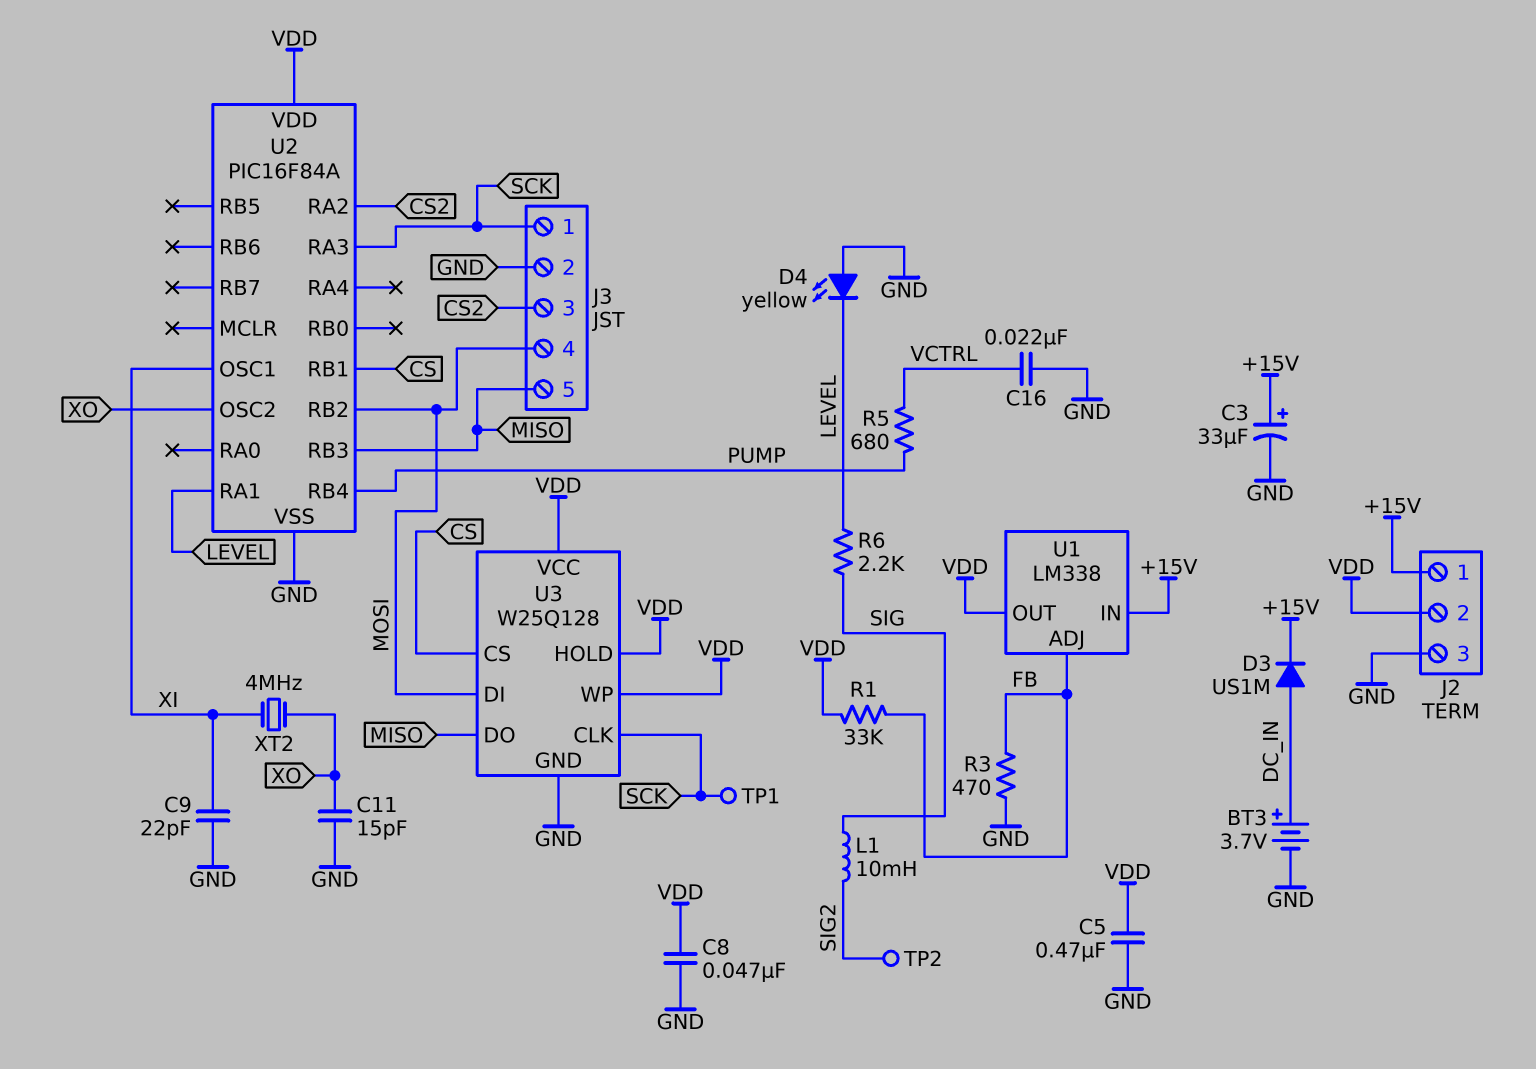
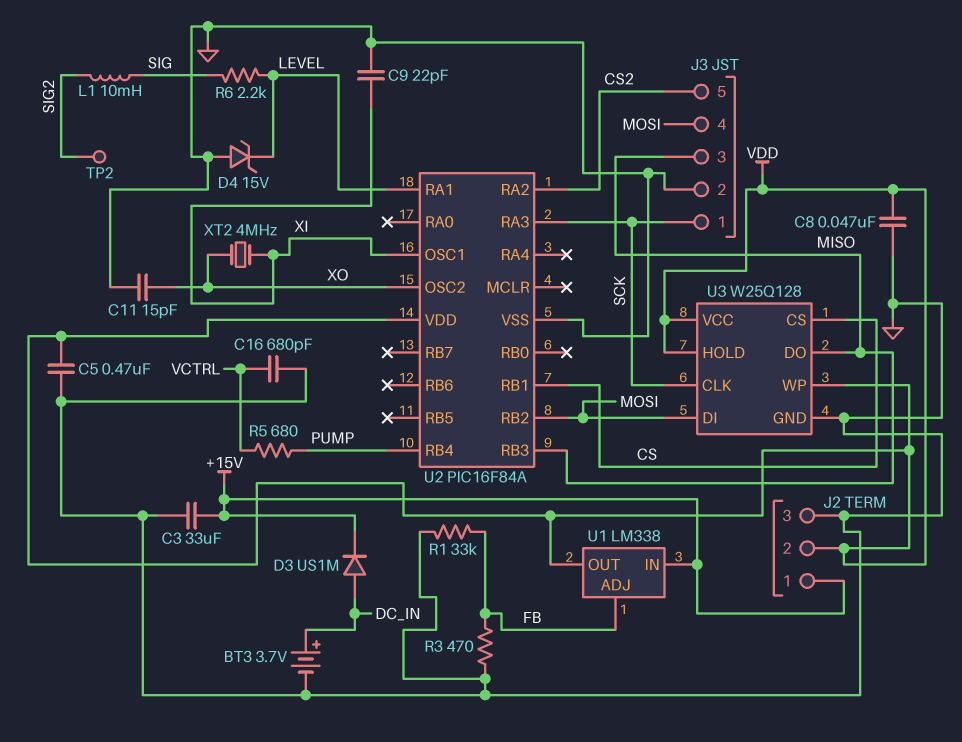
C3: 33uF (plus +15V, minus GND) -> 33uF (+15V, GND)
C16: 22nF (GND, VCTRL) -> 680pF (GND, VCTRL)
D4: LED yellow (A GND, K LEVEL) -> zener 15V (A GND, K LEVEL)
J3 pin 3: CS2 -> MISO
J3 pin 5: MISO -> CS2
R1: 33k (FB, VDD) -> 33k (FB, GND)
TP1: test point (SCK) -> none

